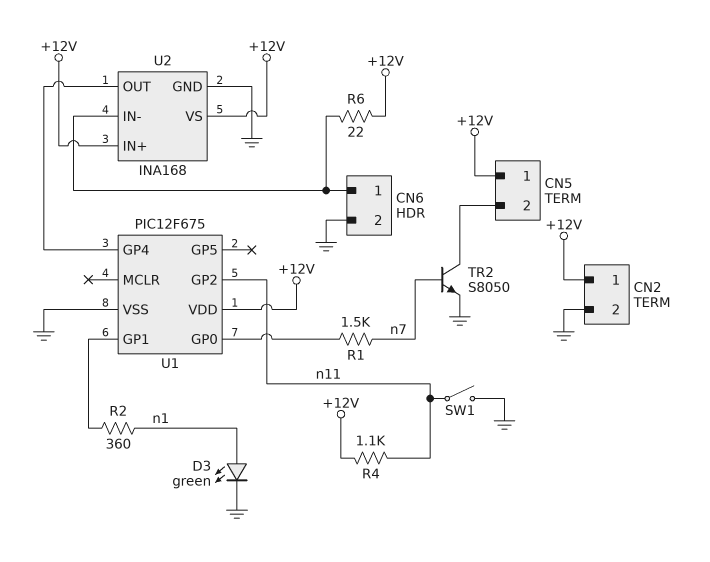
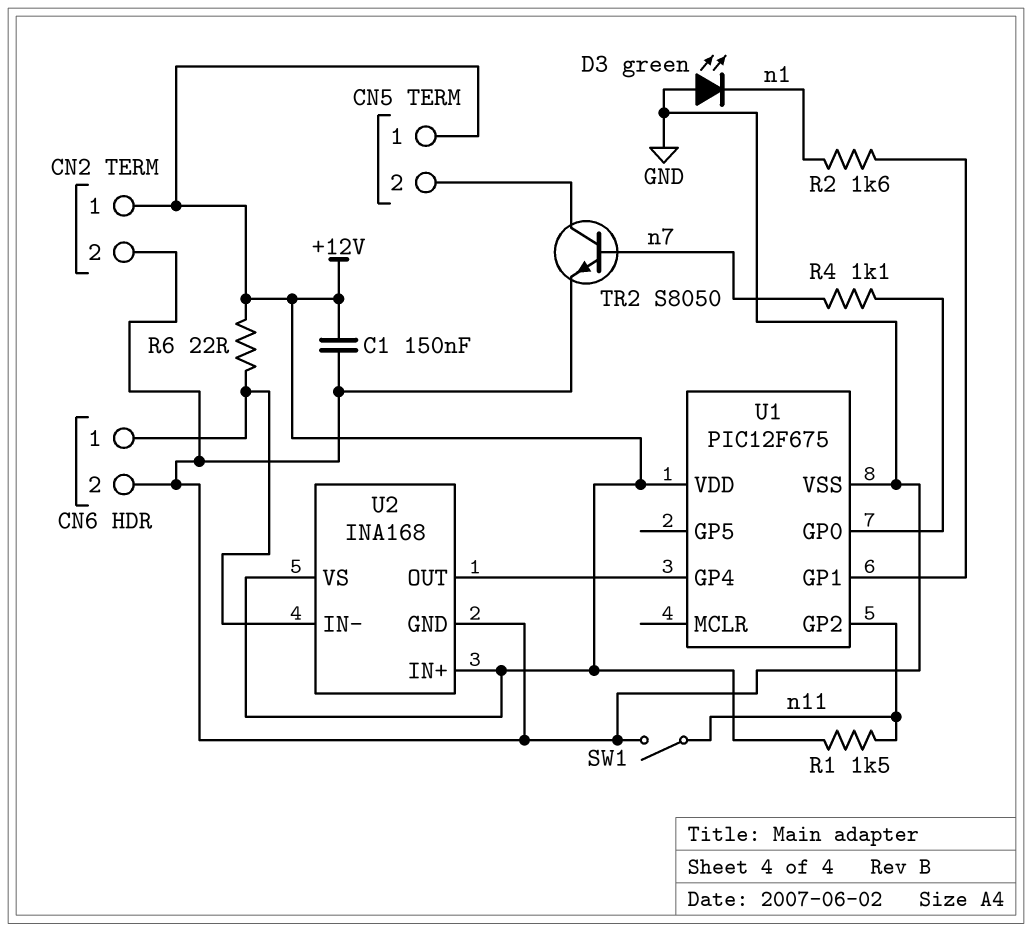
C1: none -> 150nF (+12V, GND)
D3: LED green (A n1, K GND) -> LED green (A GND, K n1)
R1: 1.5k (U1/GP0, n7) -> 1.5k (+12V, n11)
R2: 360 (U1/GP1, n1) -> 1.6k (U1/GP1, n1)
R4: 1.1k (+12V, n11) -> 1.1k (U1/GP0, n7)

